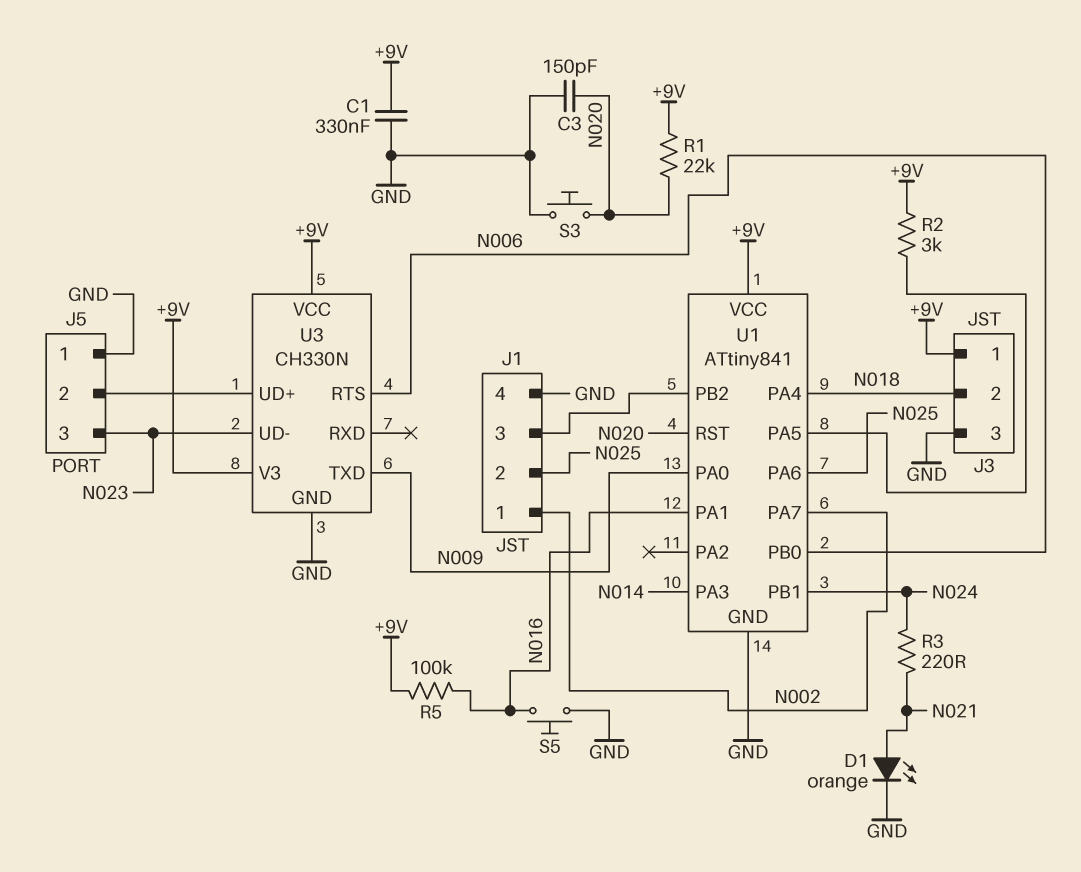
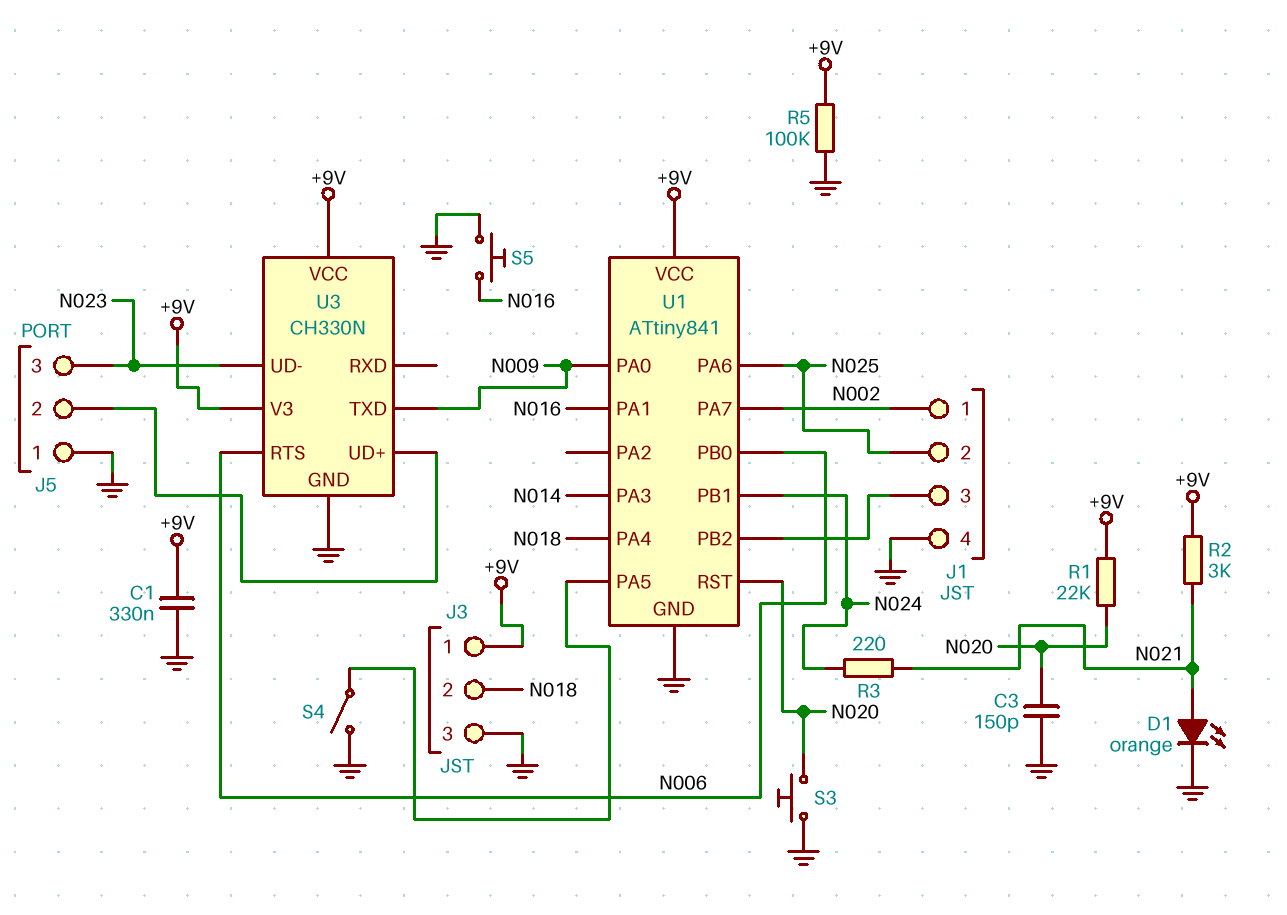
R2: 3k (+9V, U1/PA5) -> 3k (+9V, N021)
R5: 100k (+9V, N016) -> 100k (+9V, GND)
S4: none -> switch (GND, U1/PA5)

